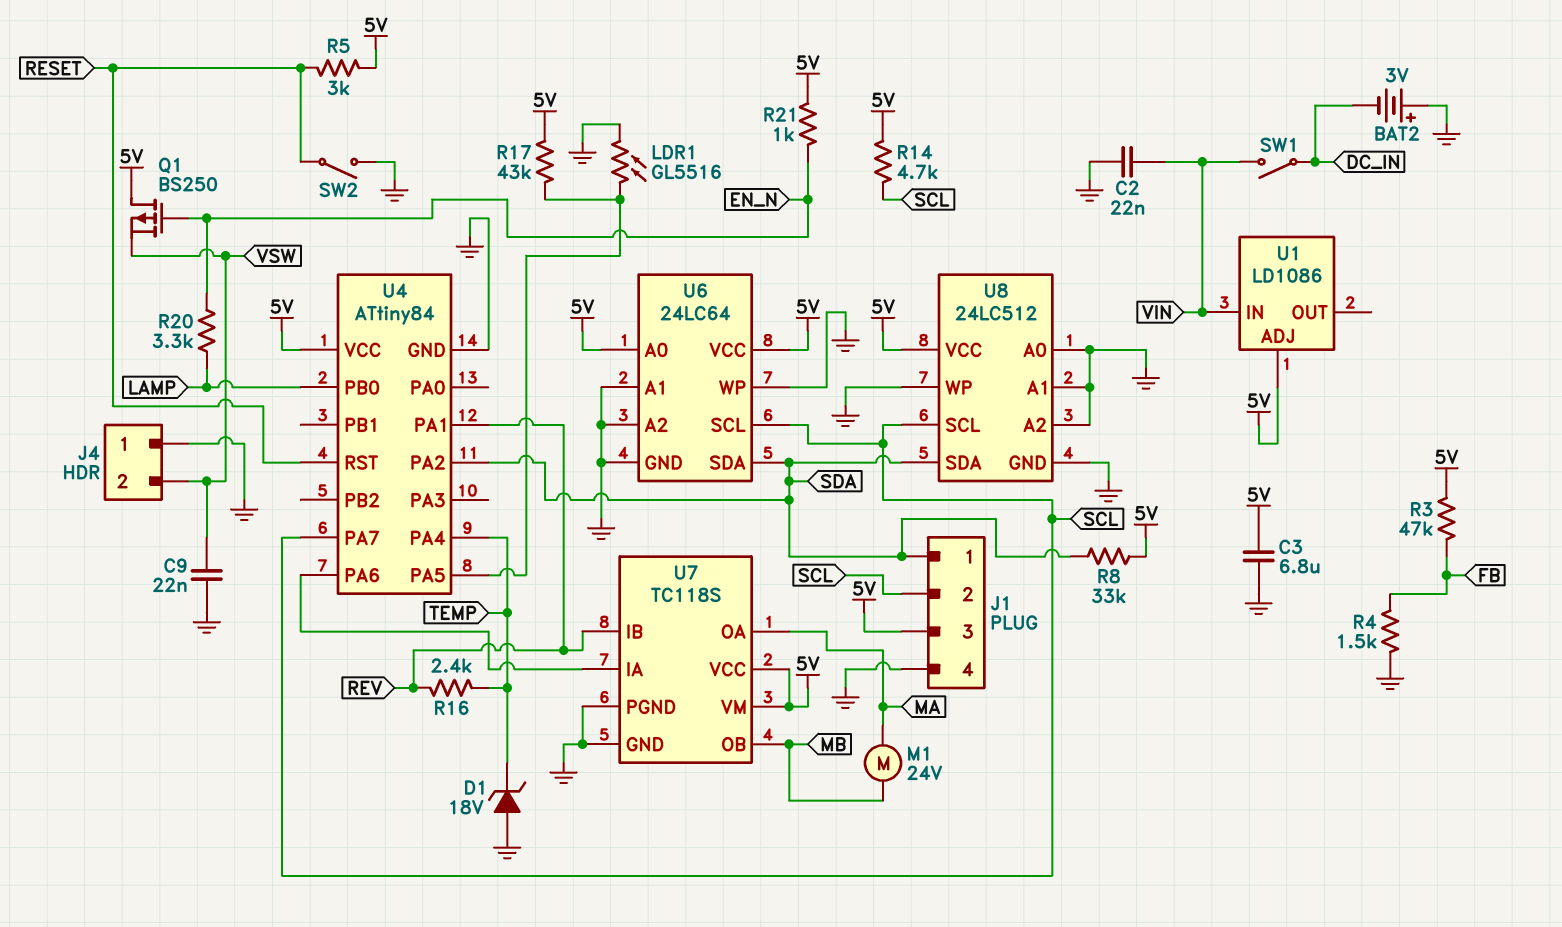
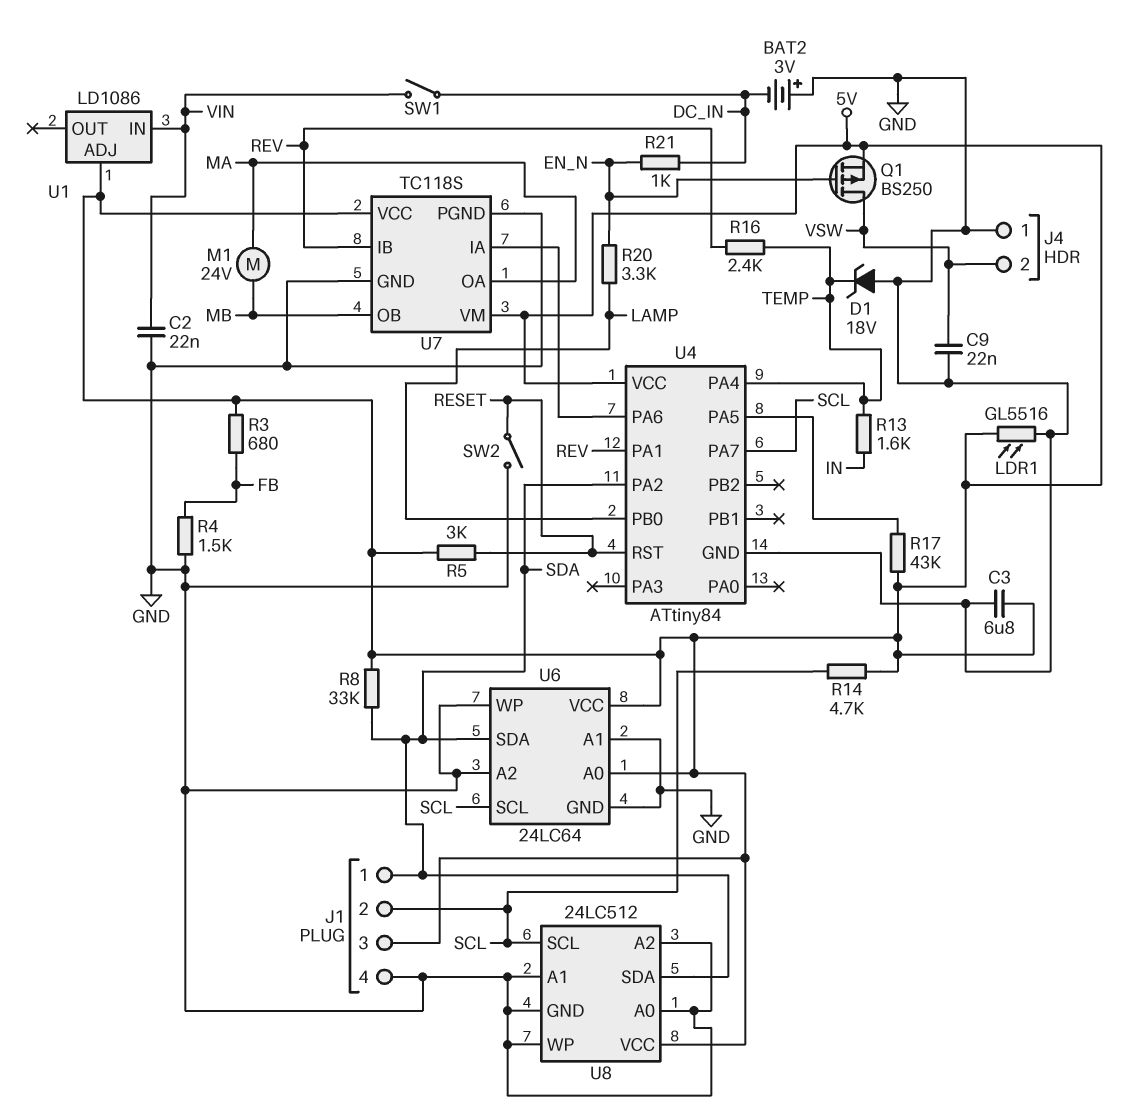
LDR1: GL5516 (GND, U4/PA5) -> GL5516 (5V, GND)
Q1: PMOS BS250 (G EN_N, D 5V, S VSW) -> PMOS BS250 (G EN_N, D VSW, S 5V)
R3: 47k (5V, FB) -> 680 (5V, FB)
R13: none -> 1.6k (IN, TEMP)
R21: 1k (5V, EN_N) -> 1k (DC_IN, EN_N)

